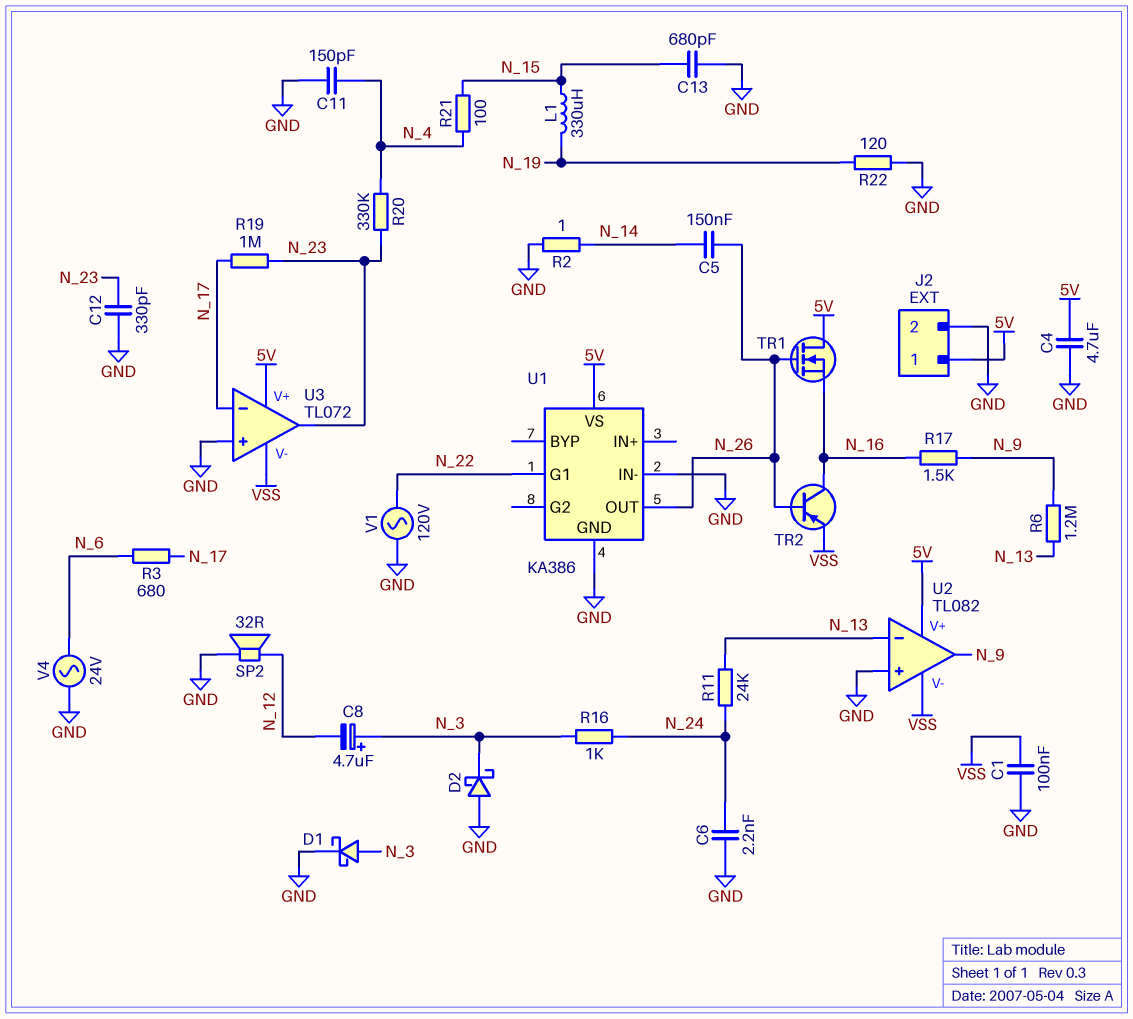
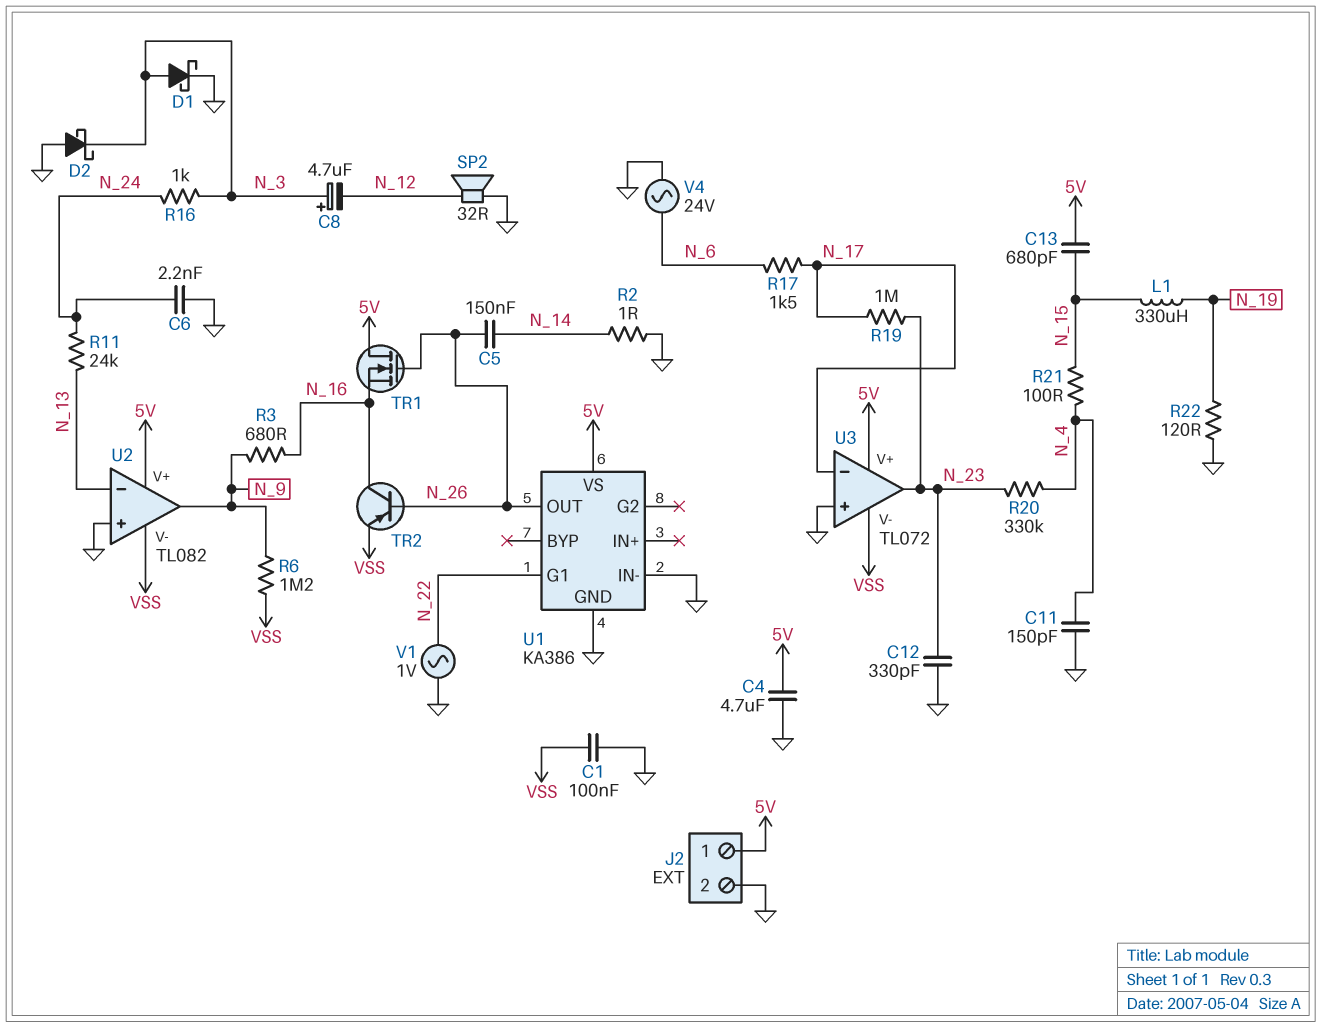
C13: 680pF (GND, N_15) -> 680pF (5V, N_15)
R3: 680 (N_6, N_17) -> 680 (N_9, N_16)
R6: 1.2M (N_9, N_13) -> 1.2M (N_9, VSS)
R17: 1.5k (N_9, N_16) -> 1.5k (N_6, N_17)
V1: AC 120V (GND, N_22) -> AC 1V (GND, N_22)

